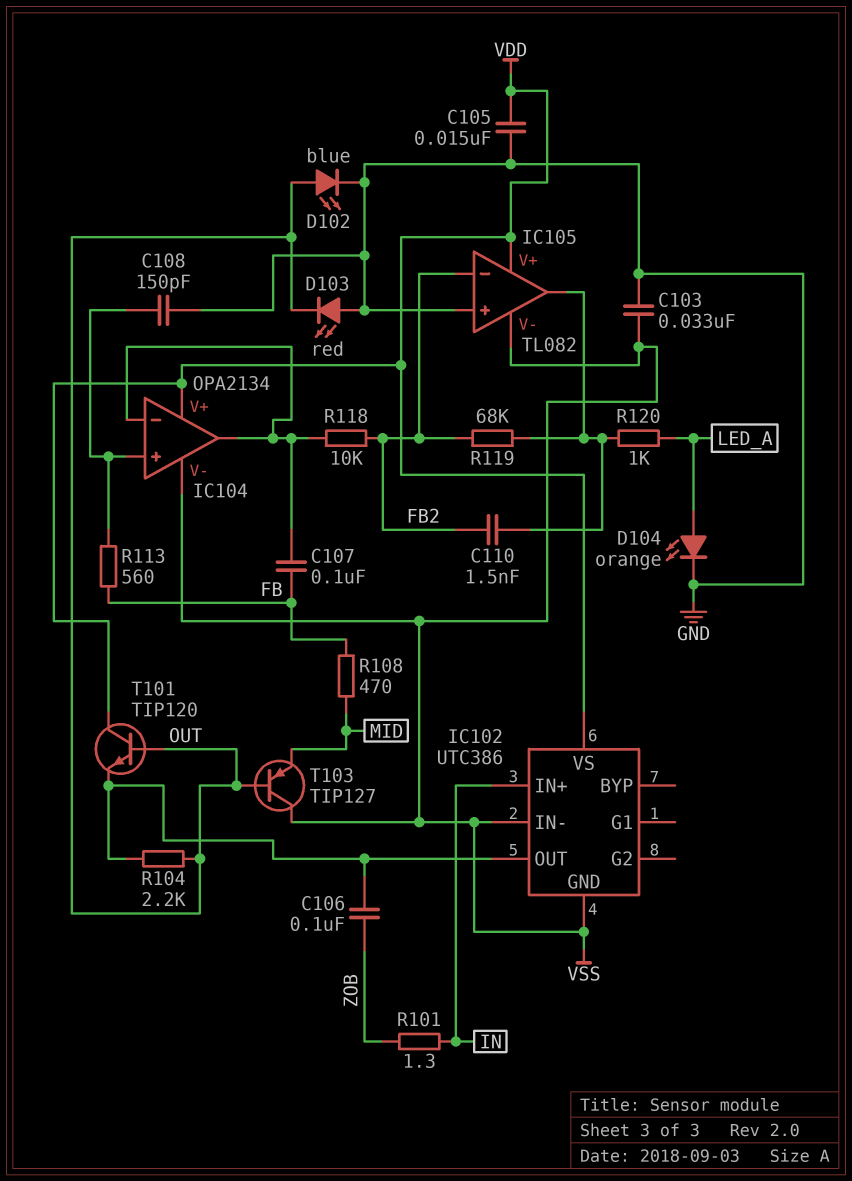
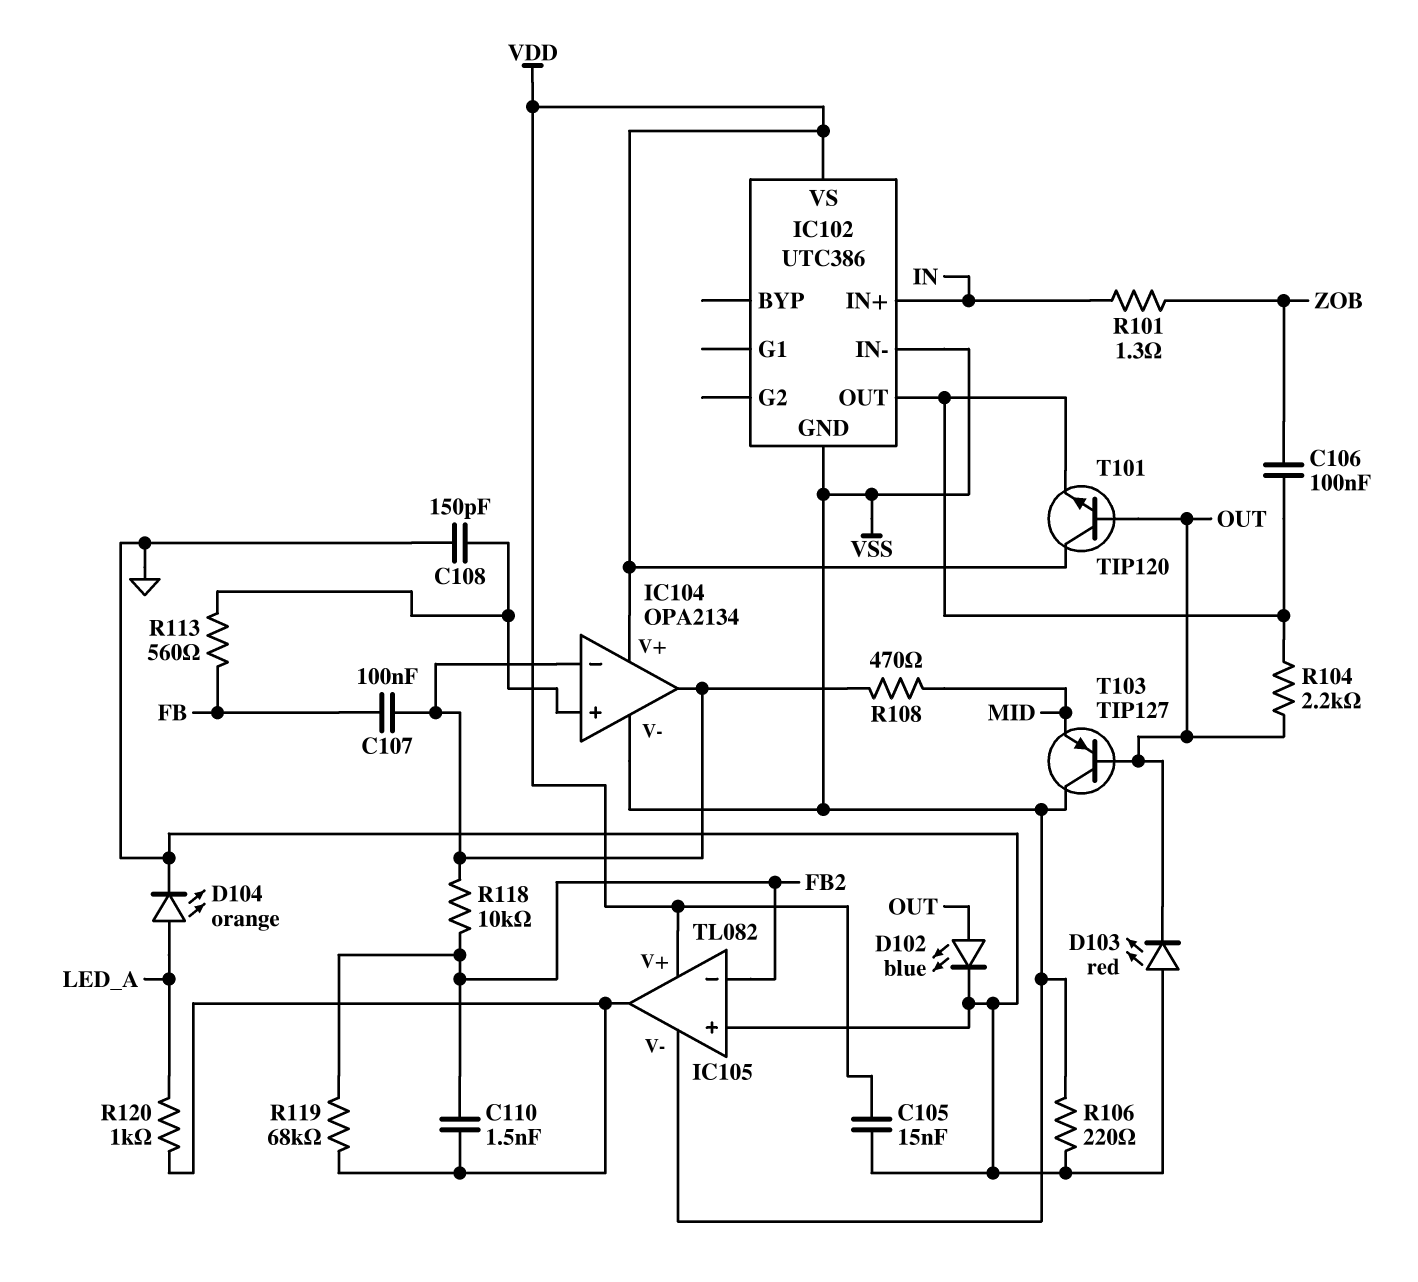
C103: 33nF (GND, VSS) -> none
R106: none -> 220 (GND, VSS)
R108: 470 (FB, MID) -> 470 (IC104/in-, MID)

